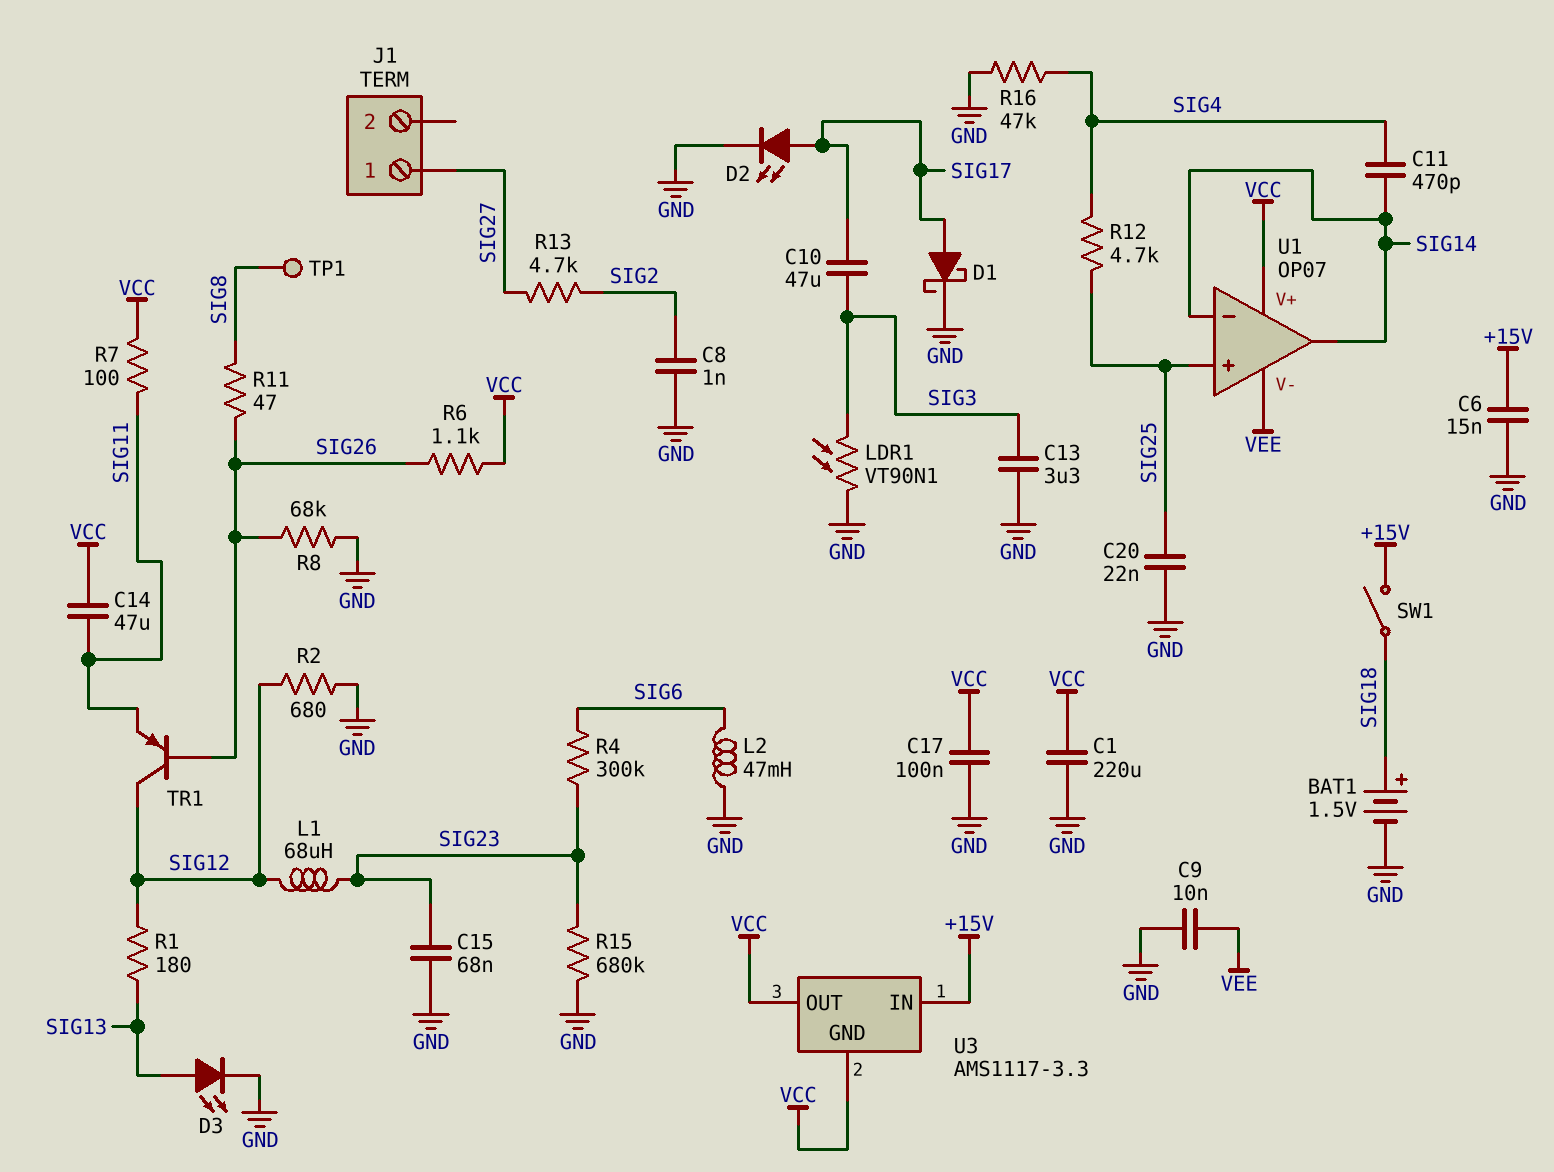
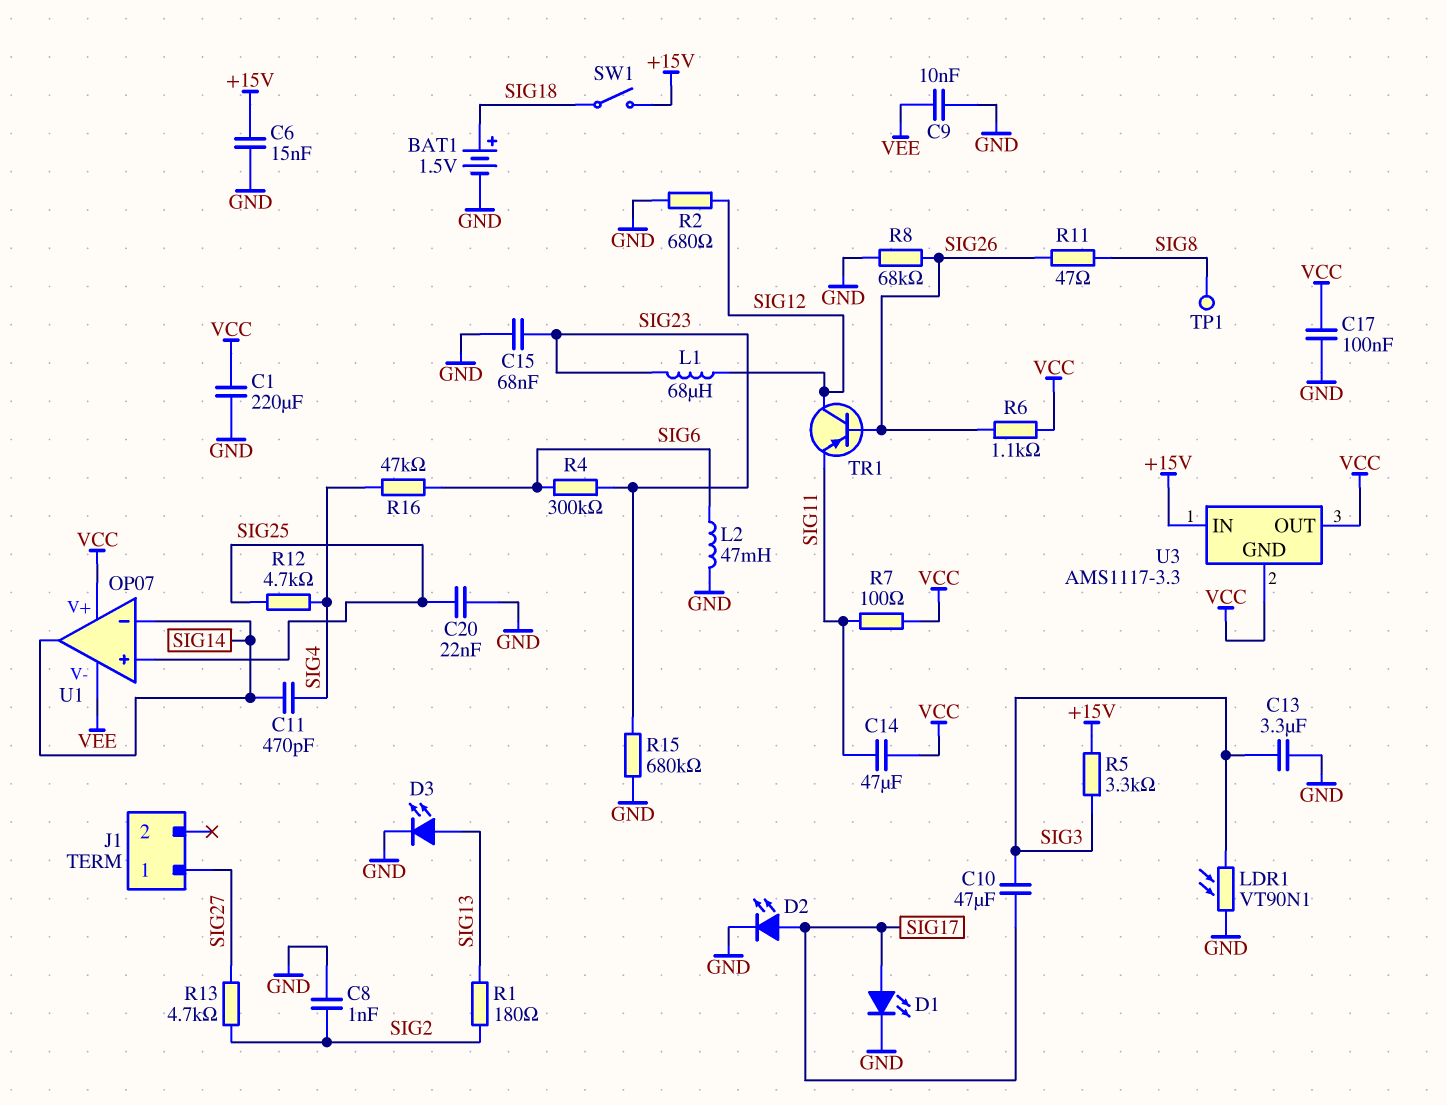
D1: schottky (A SIG17, K GND) -> LED (A SIG17, K GND)
R1: 180 (SIG12, SIG13) -> 180 (SIG2, SIG13)
R5: none -> 3.3k (+15V, SIG3)
R16: 47k (GND, SIG4) -> 47k (SIG4, SIG6)

